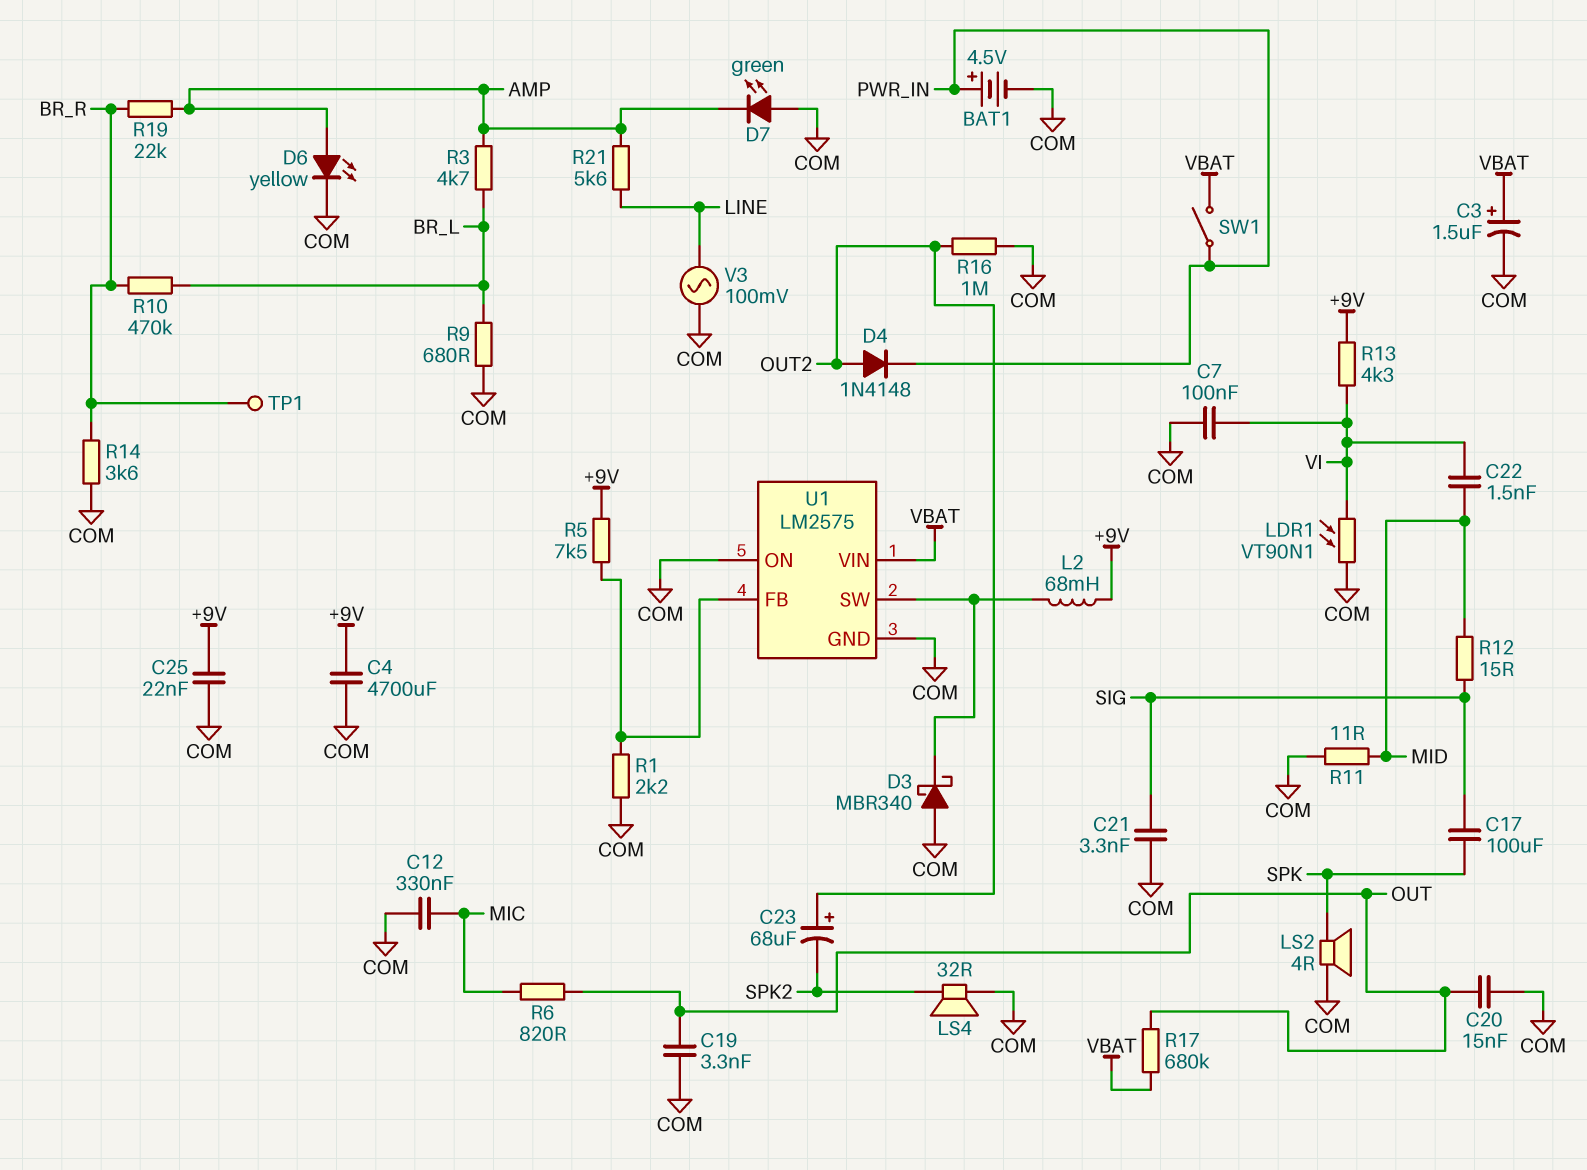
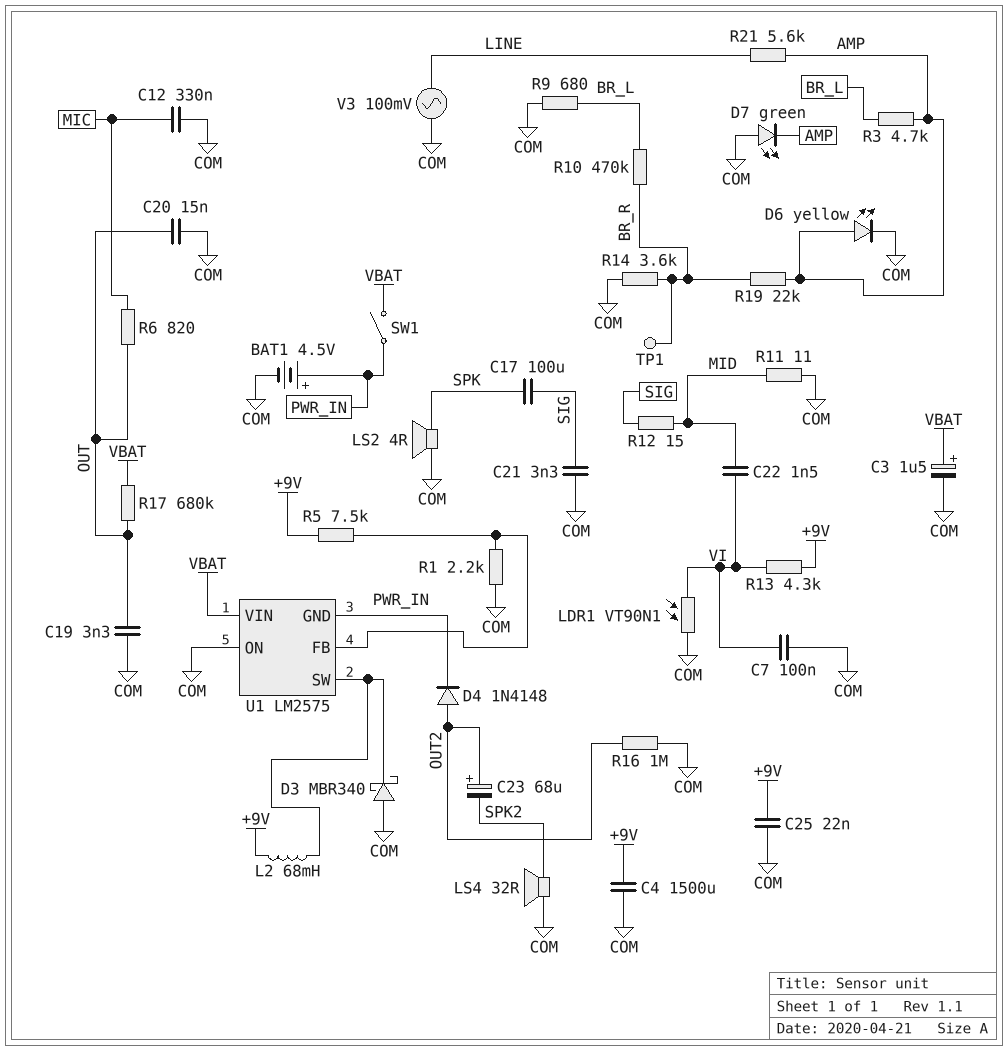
C4: 4700uF (+9V, COM) -> 1500uF (+9V, COM)
U1 pin GND: COM -> PWR_IN

